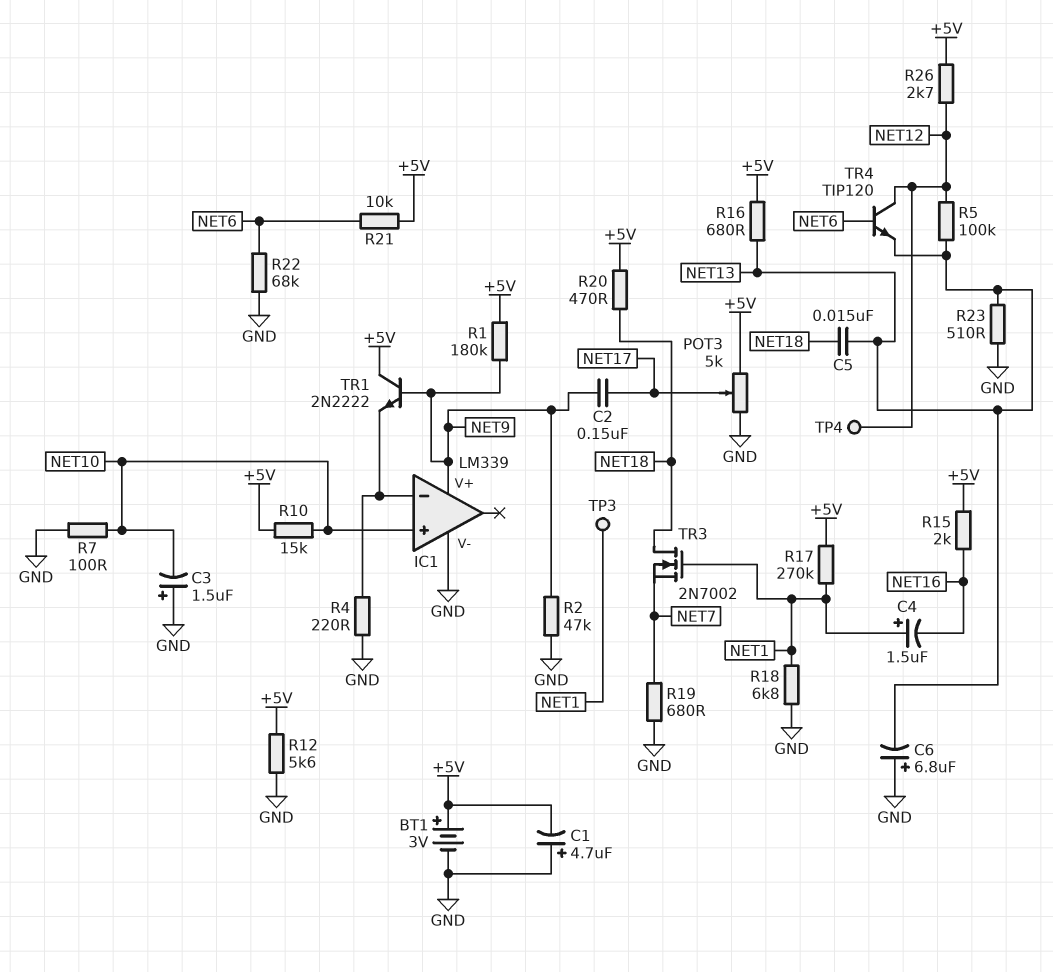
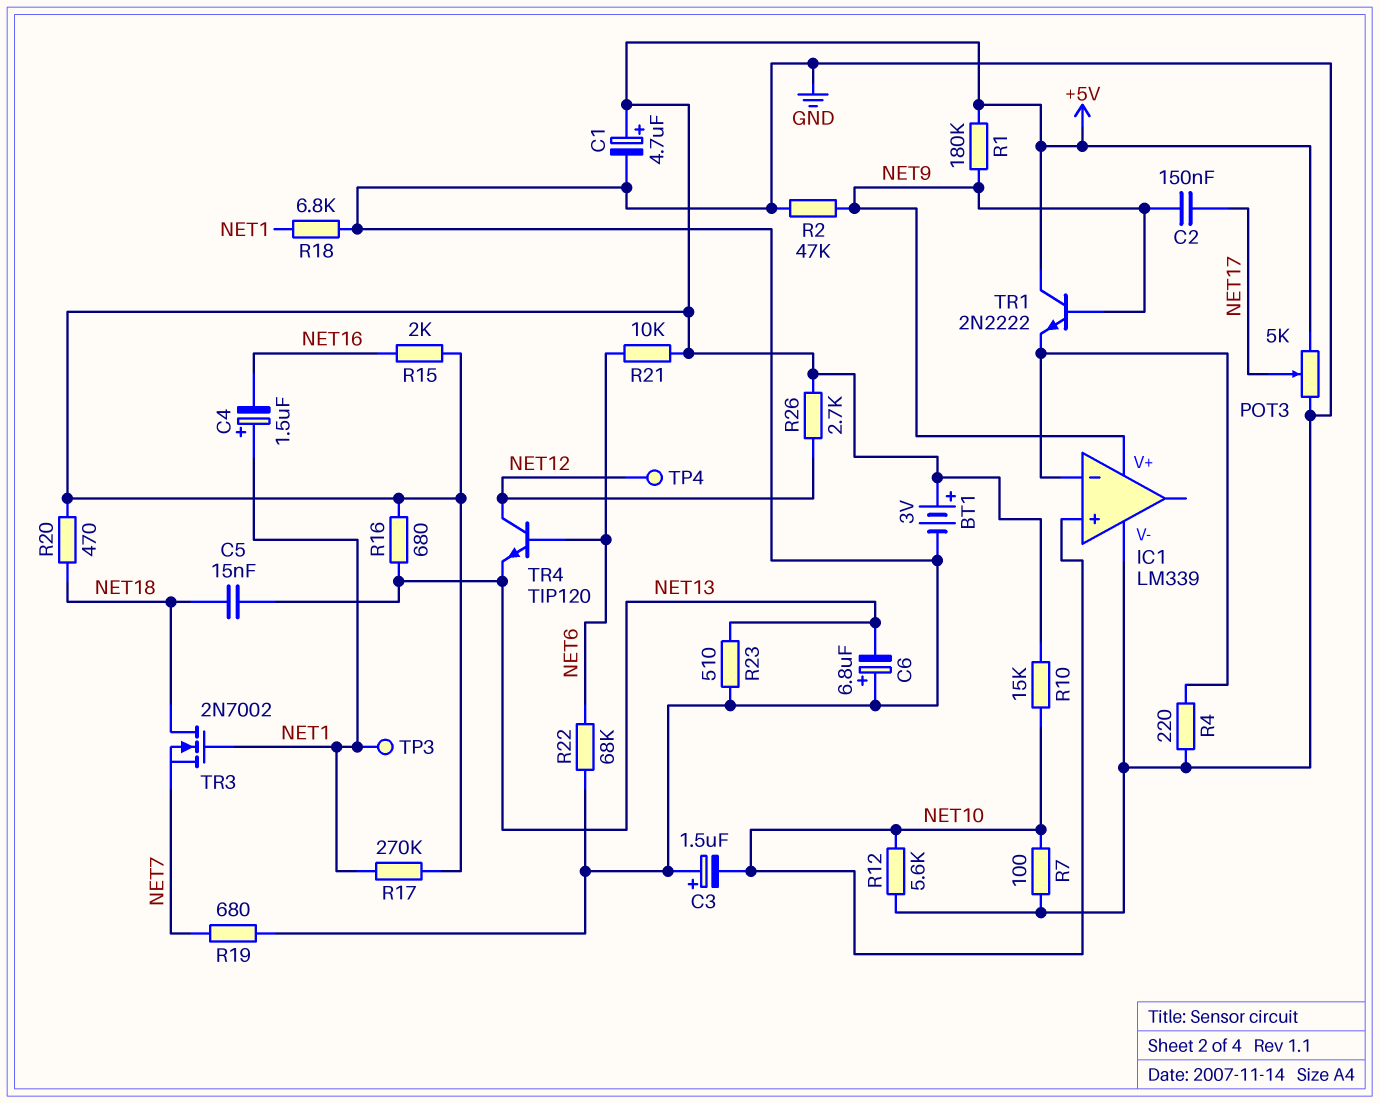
C1: 4.7uF (plus GND, minus +5V) -> 4.7uF (plus +5V, minus GND)
R5: 100k (NET12, NET13) -> none
R12: 5.6k (+5V, GND) -> 5.6k (GND, NET10)

